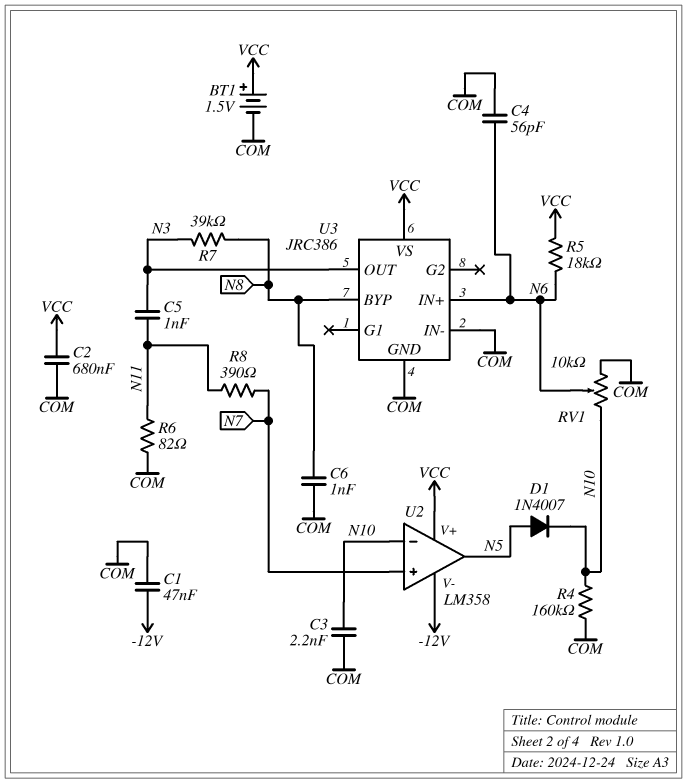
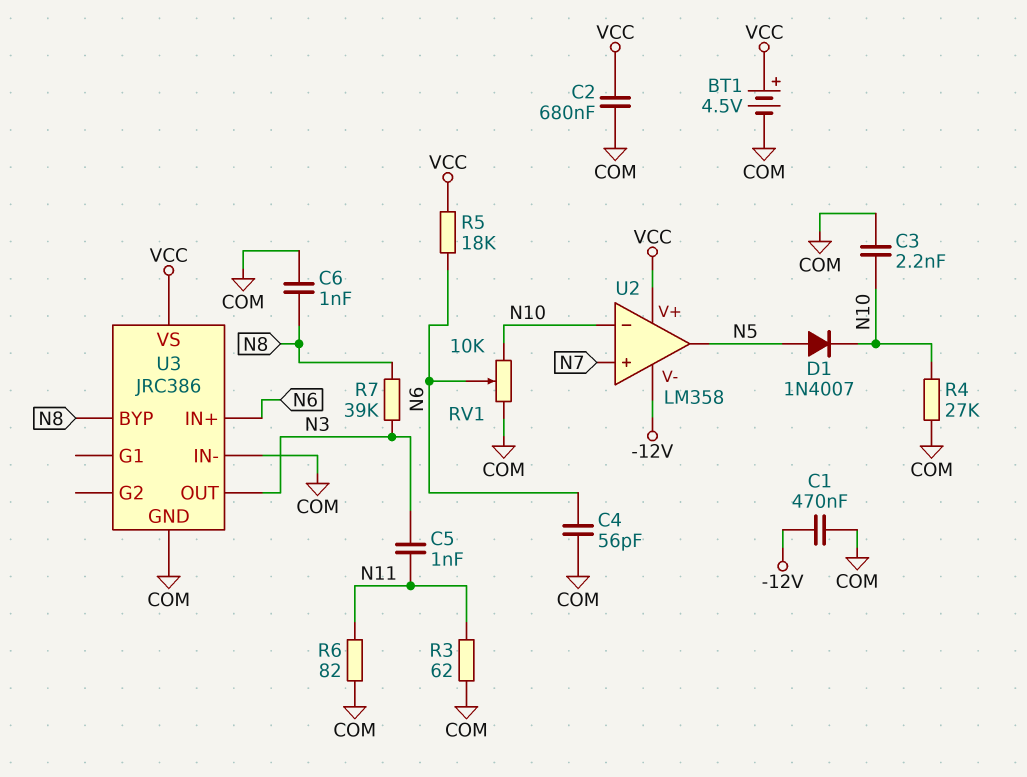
BT1: 1.5V (plus VCC, minus COM) -> 4.5V (plus VCC, minus COM)
C1: 47nF (-12V, COM) -> 470nF (-12V, COM)
R3: none -> 62 (COM, N11)
R4: 160k (COM, N10) -> 27k (COM, N10)
R8: 390 (N7, N11) -> none

